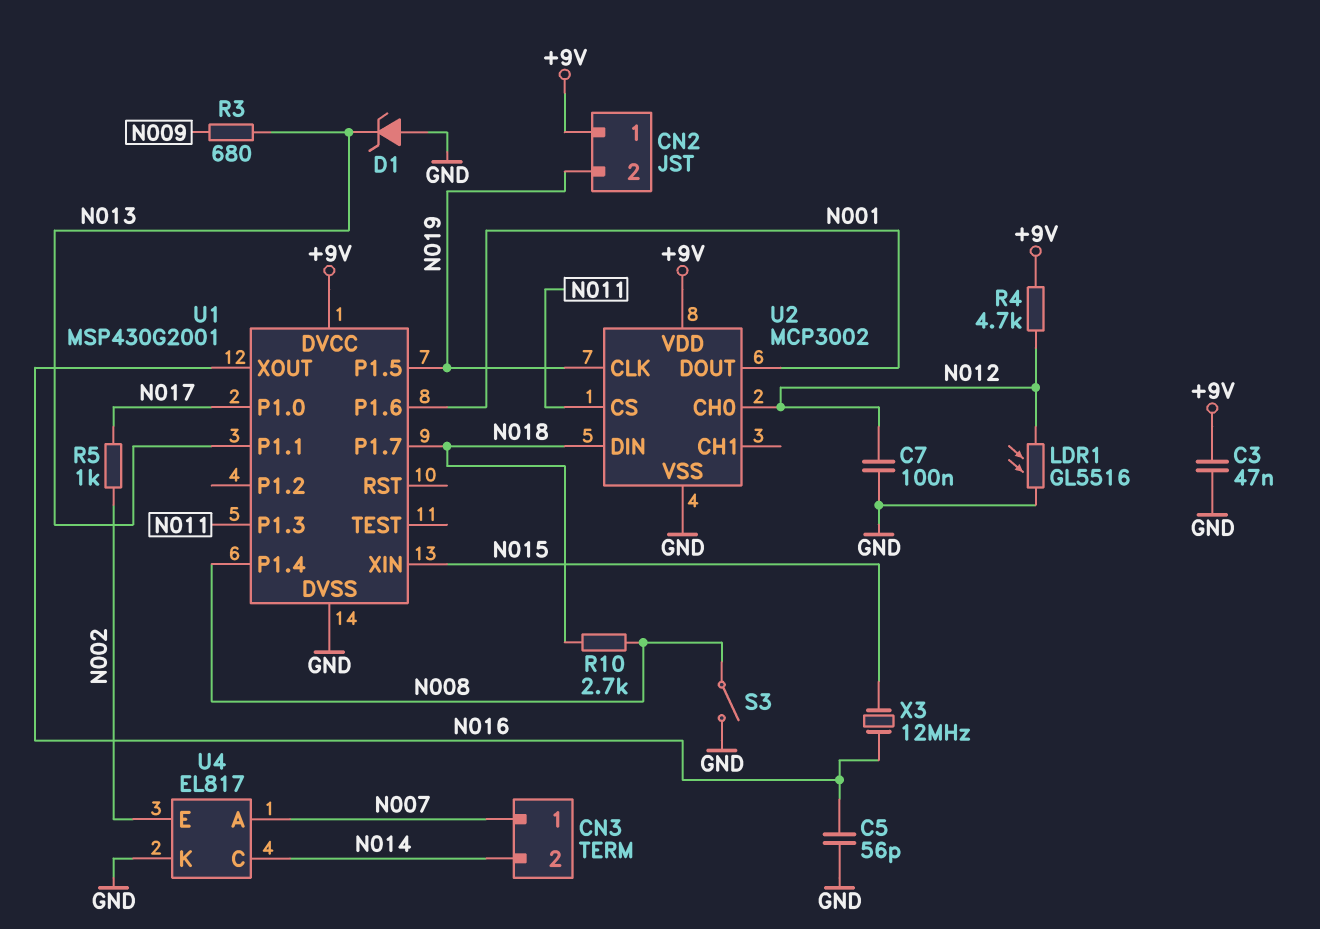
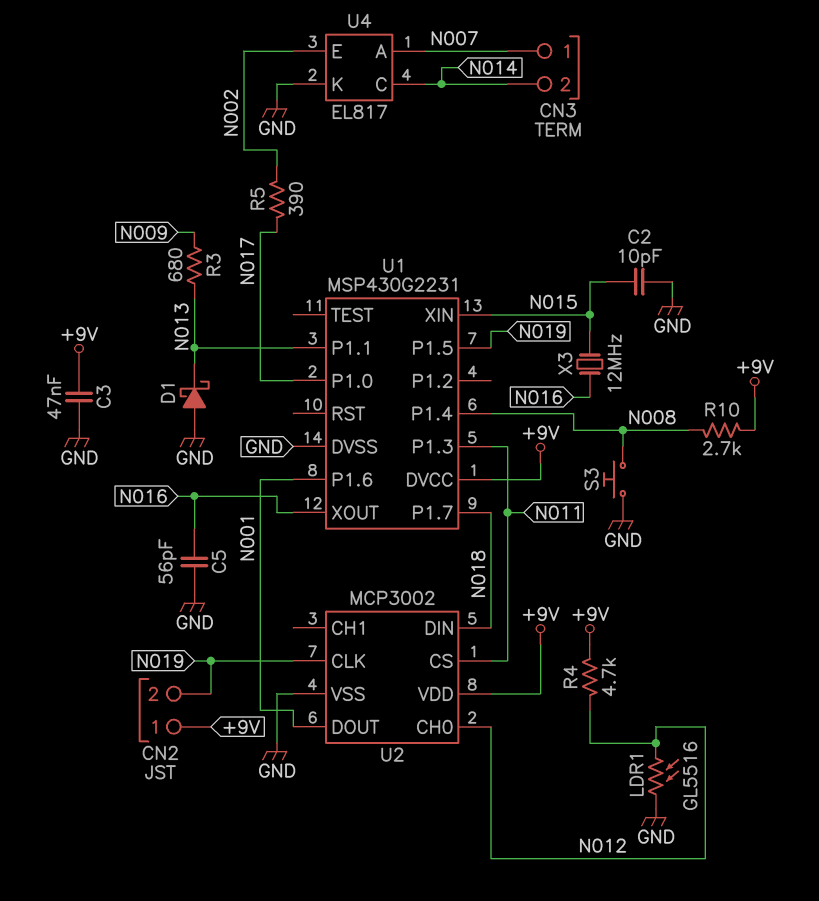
C2: none -> 10pF (GND, N015)
C7: 100nF (GND, N012) -> none
D1: zener (A GND, K N013) -> schottky (A GND, K N013)
R5: 1k (N002, N017) -> 390 (N002, N017)
R10: 2.7k (N008, N018) -> 2.7k (+9V, N008)
S3: switch (GND, N008) -> button (GND, N008)
U1: MSP430G2001 -> MSP430G2231

